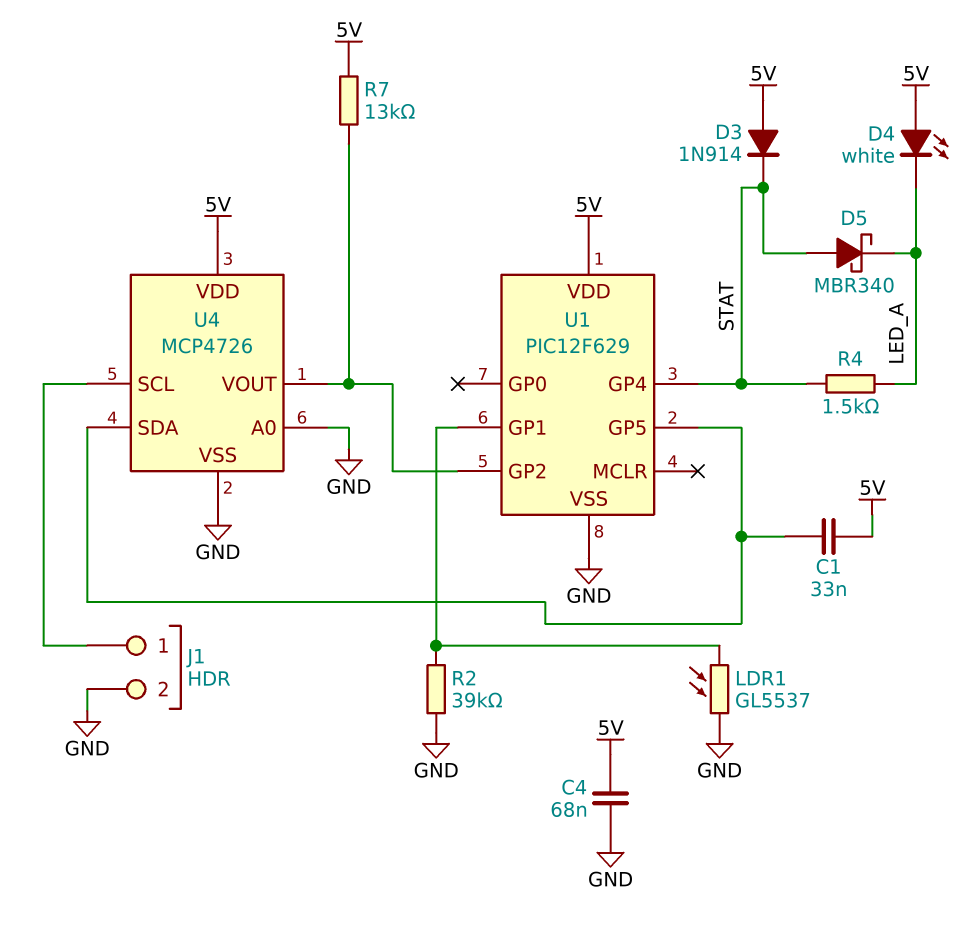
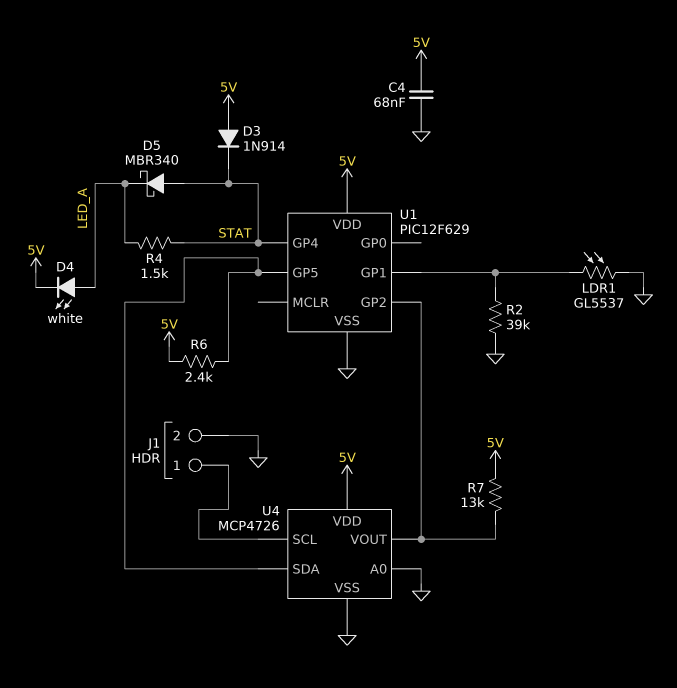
C1: 33nF (5V, U1/GP5) -> none
D4: LED white (A 5V, K LED_A) -> LED white (A LED_A, K 5V)
R6: none -> 2.4k (5V, U1/GP5)

